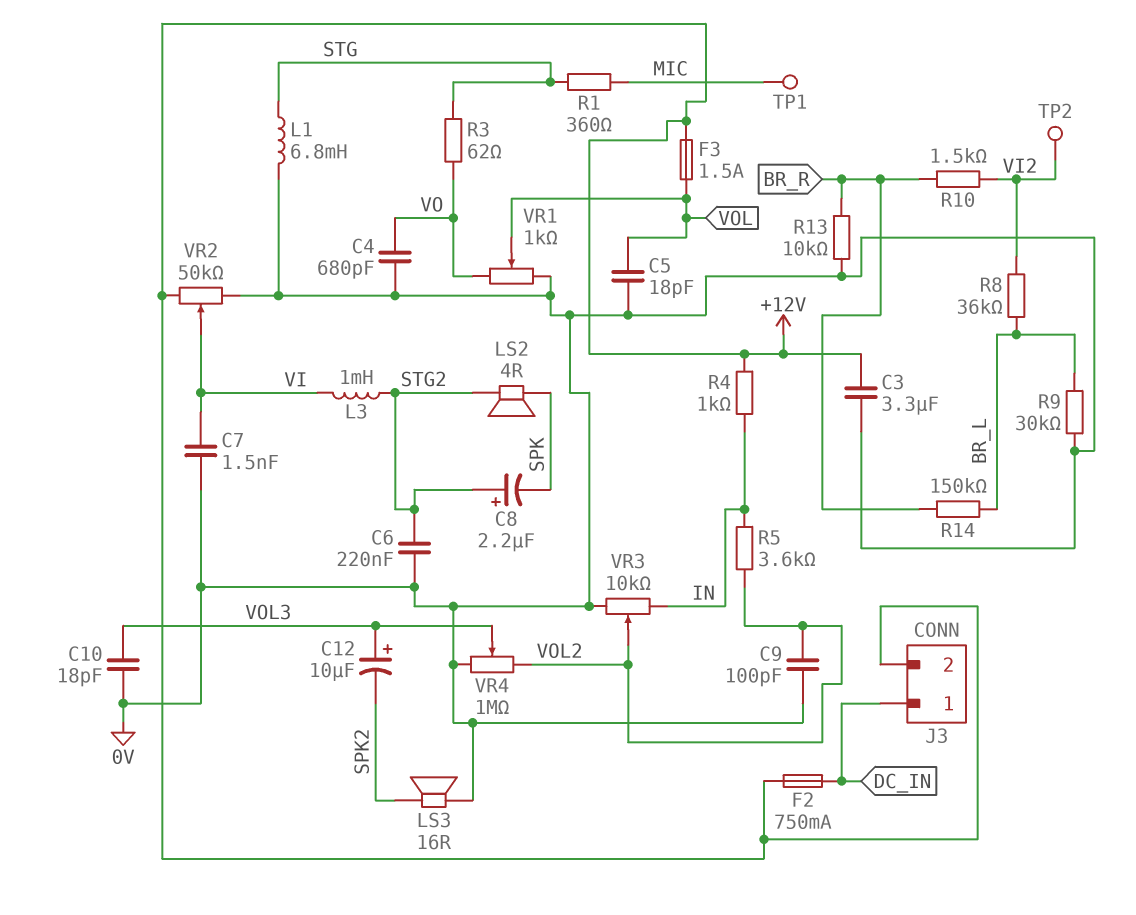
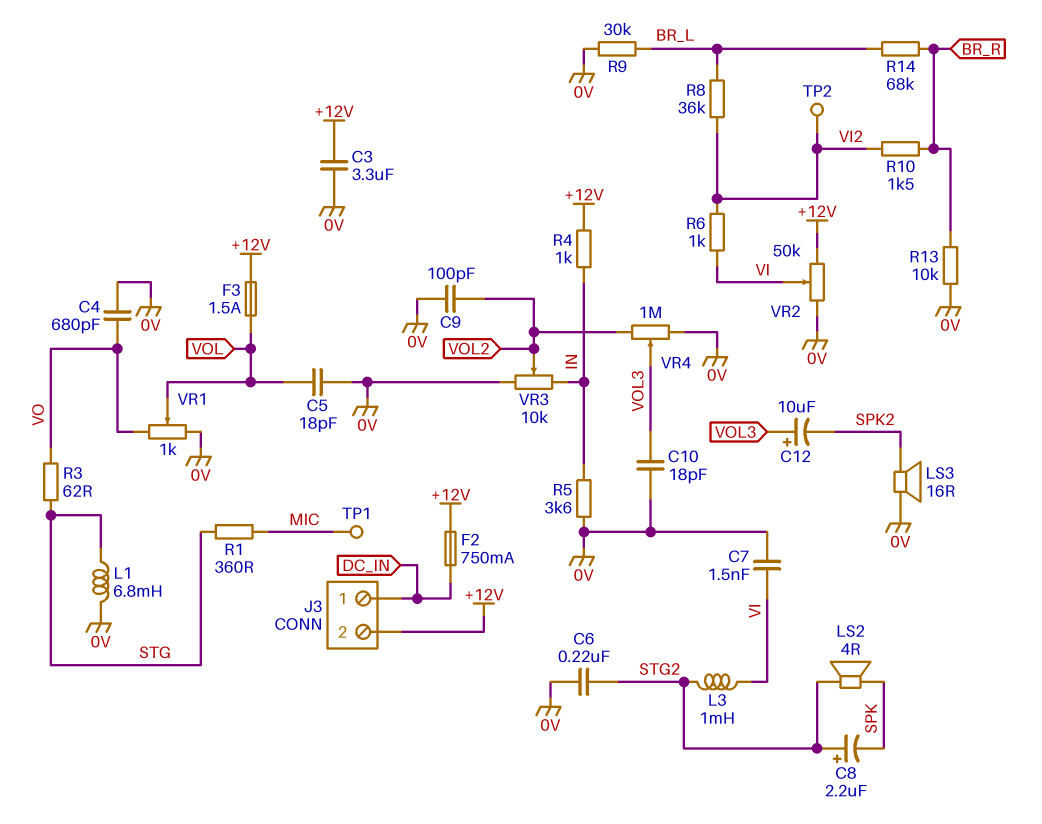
R5: 3.6k (IN, VOL2) -> 3.6k (0V, IN)
R6: none -> 1k (VI, VI2)
R14: 150k (BR_L, BR_R) -> 68k (BR_L, BR_R)

